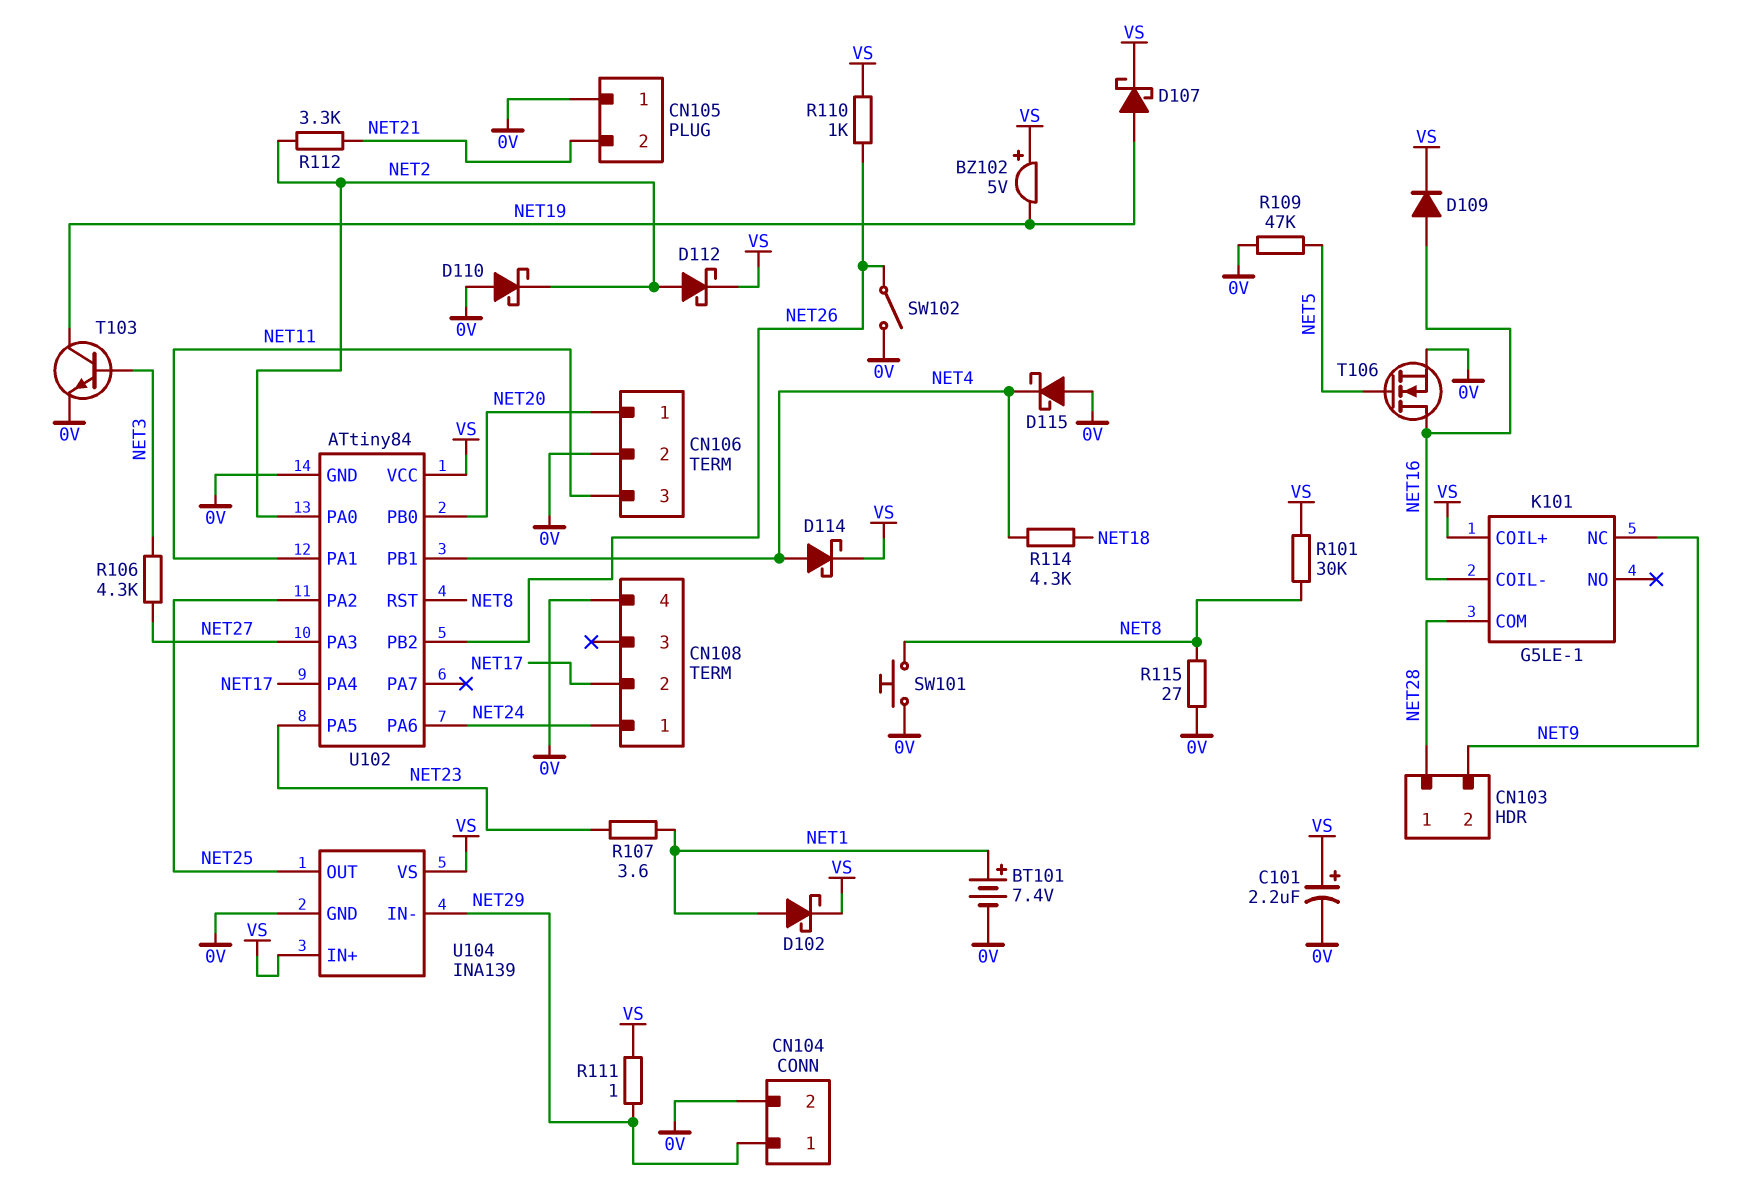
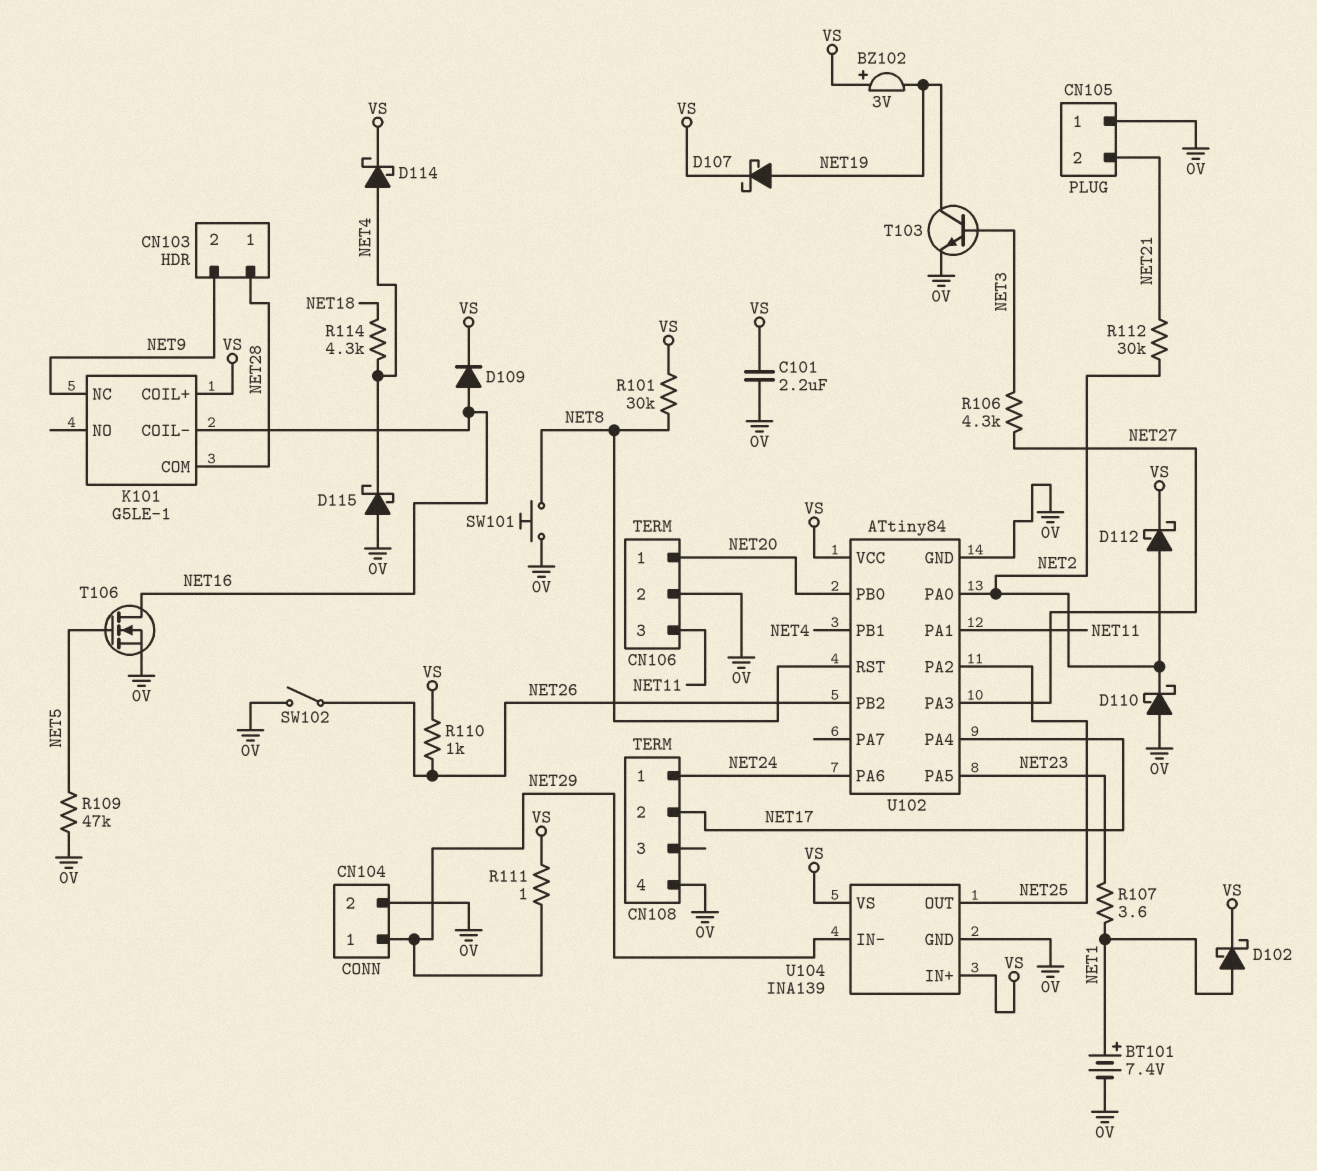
BZ102: buzzer 5V (plus VS, minus NET19) -> buzzer 3V (plus VS, minus NET19)
C101: 2.2uF (plus VS, minus 0V) -> 2.2uF (0V, VS)
R112: 3.3k (NET2, NET21) -> 30k (NET2, NET21)
R115: 27 (0V, NET8) -> none

